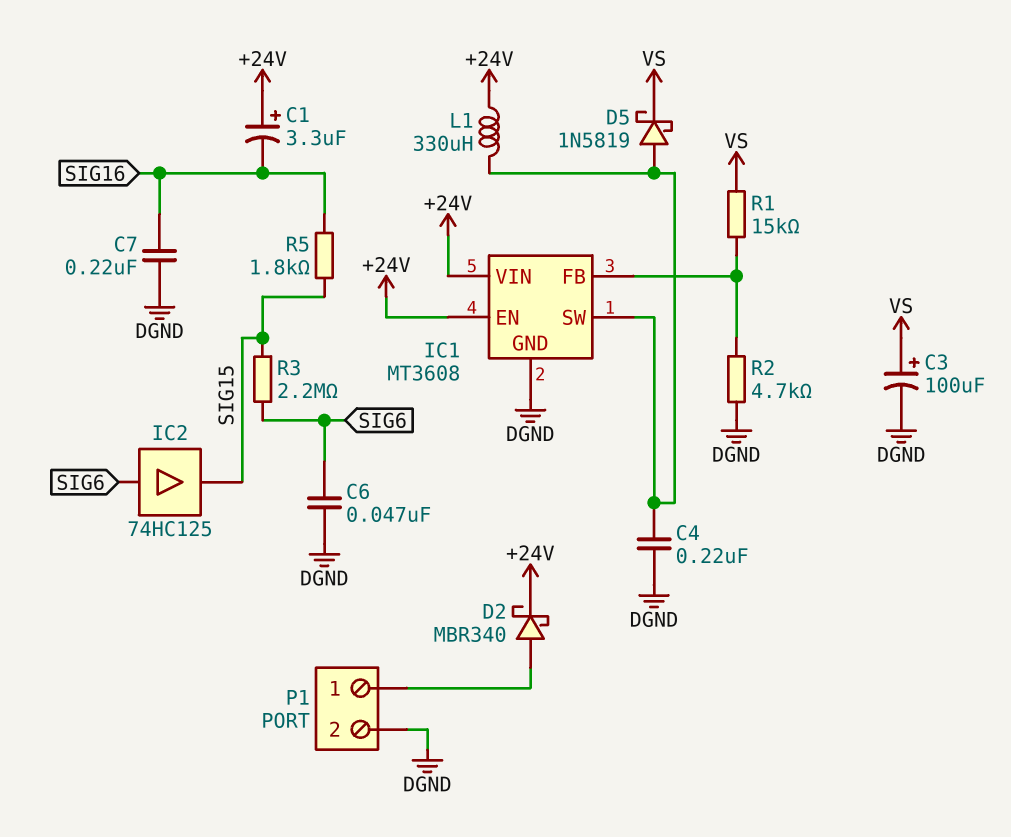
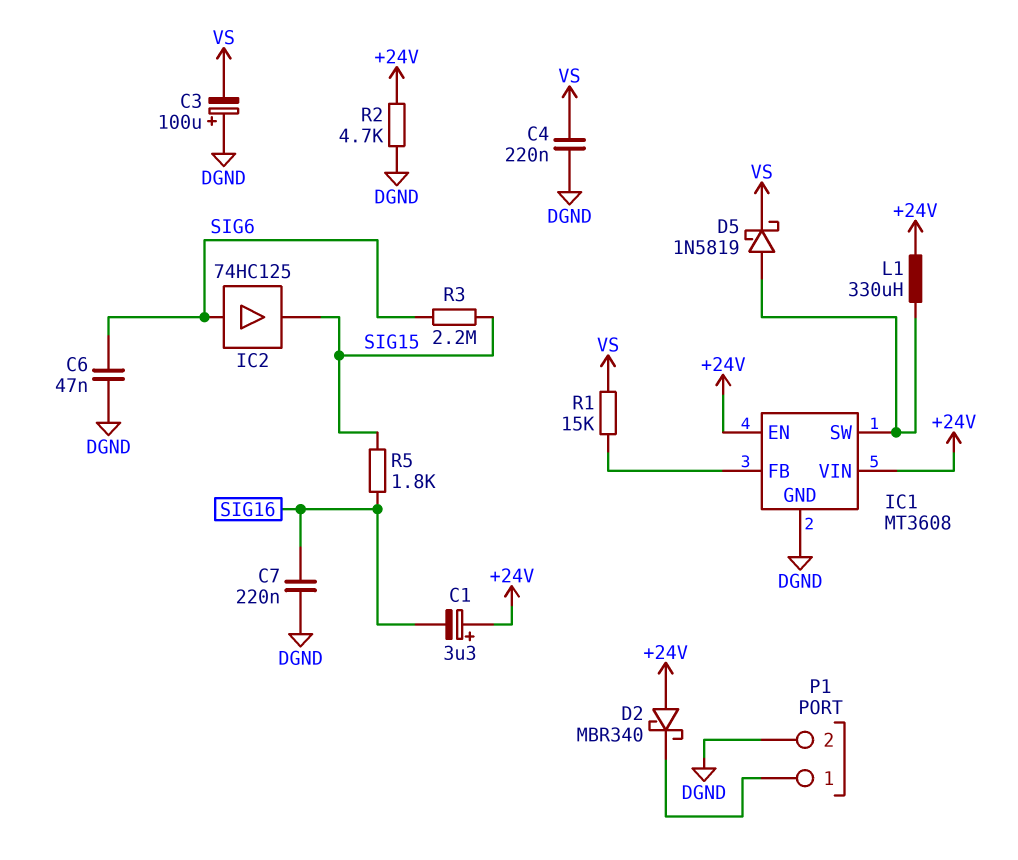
C3: 100uF (plus VS, minus DGND) -> 100uF (plus DGND, minus VS)
C4: 220nF (DGND, IC1/SW) -> 220nF (DGND, VS)
D2: schottky MBR340 (A P1/1, K +24V) -> schottky MBR340 (A +24V, K P1/1)
R2: 4.7k (DGND, IC1/FB) -> 4.7k (+24V, DGND)

